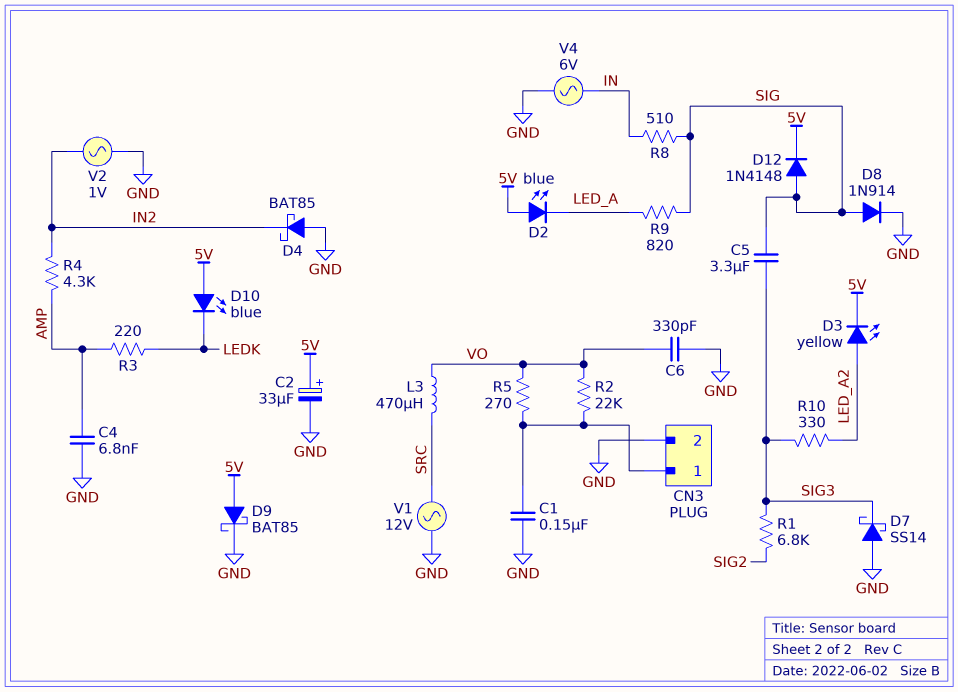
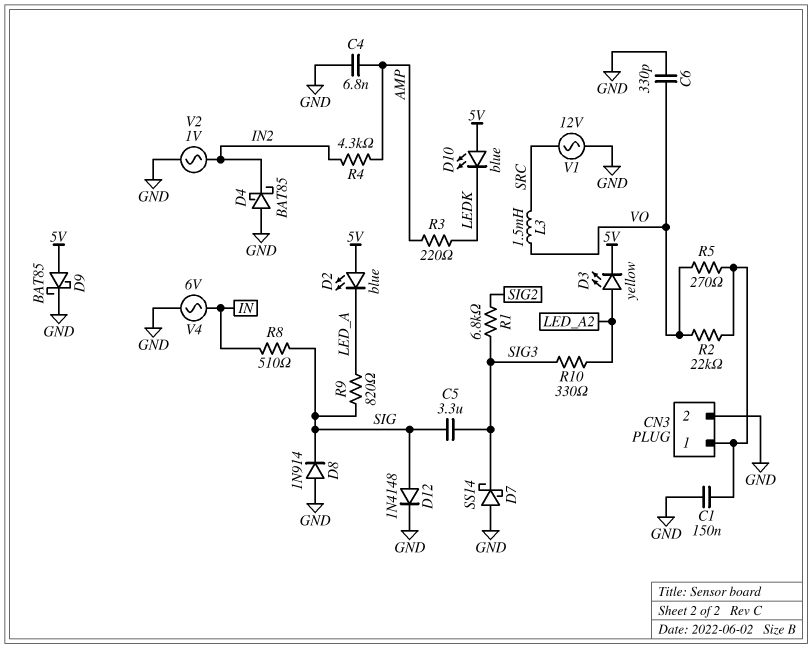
C2: 33uF (plus 5V, minus GND) -> none
D8: diode 1N914 (A SIG, K GND) -> diode 1N914 (A GND, K SIG)
D12: diode 1N4148 (A SIG, K 5V) -> diode 1N4148 (A SIG, K GND)
L3: 470uH (SRC, VO) -> 1.5mH (SRC, VO)

